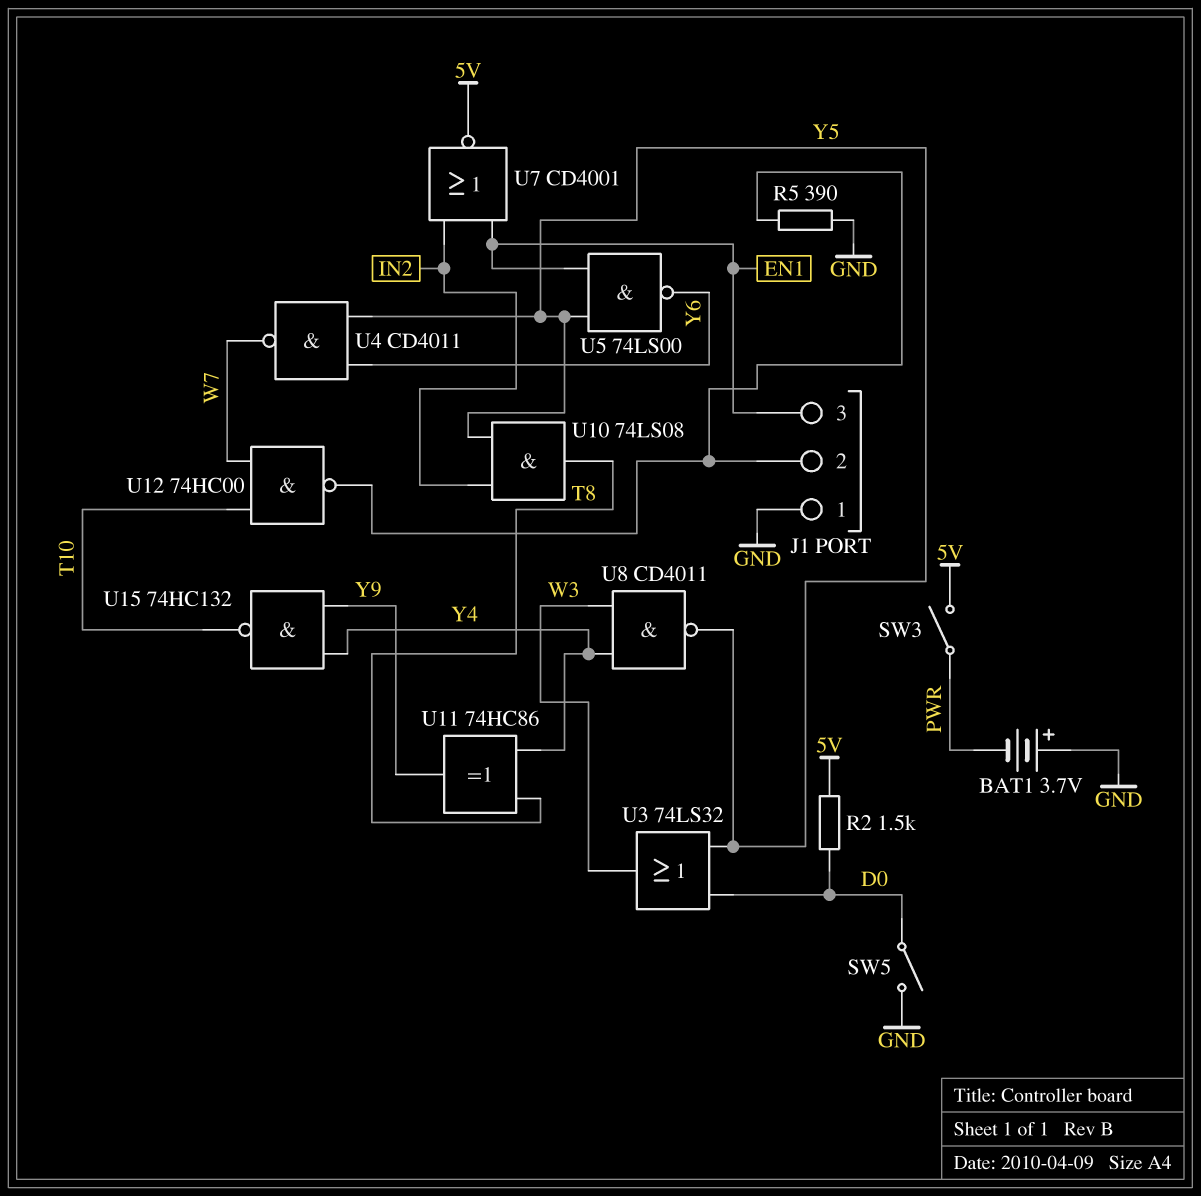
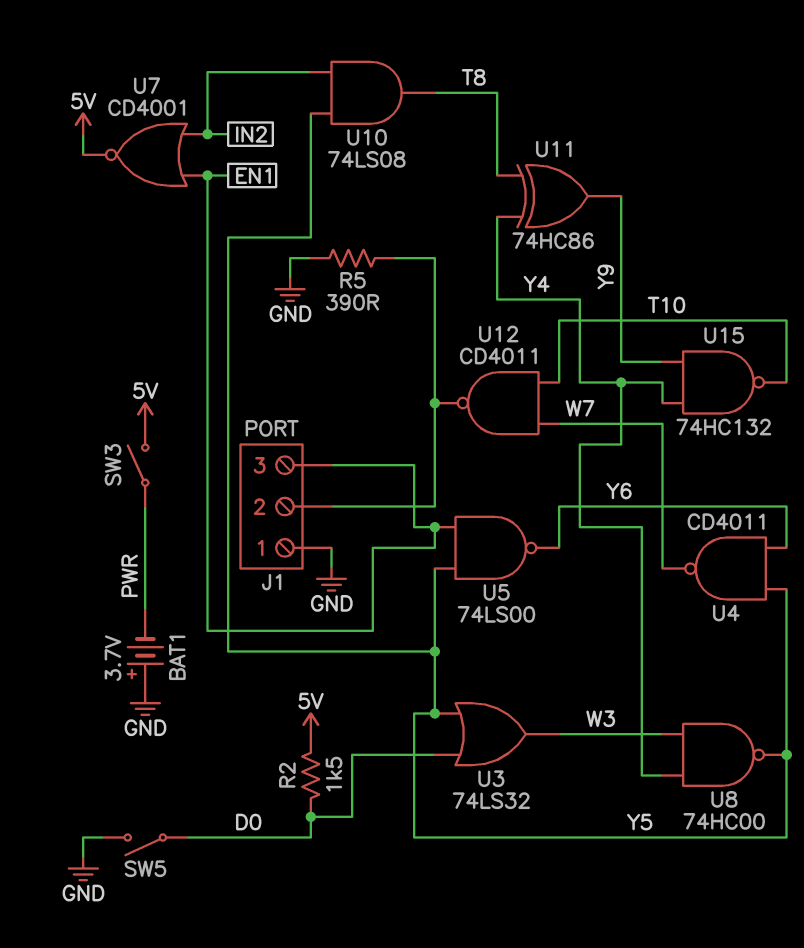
U8: NAND CD4011 (in W3, in Y4, out Y5) -> NAND 74HC00 (in W3, in Y4, out Y5)
U12: NAND 74HC00 (in T10, in W7, out J1/2) -> NAND CD4011 (in T10, in W7, out J1/2)

